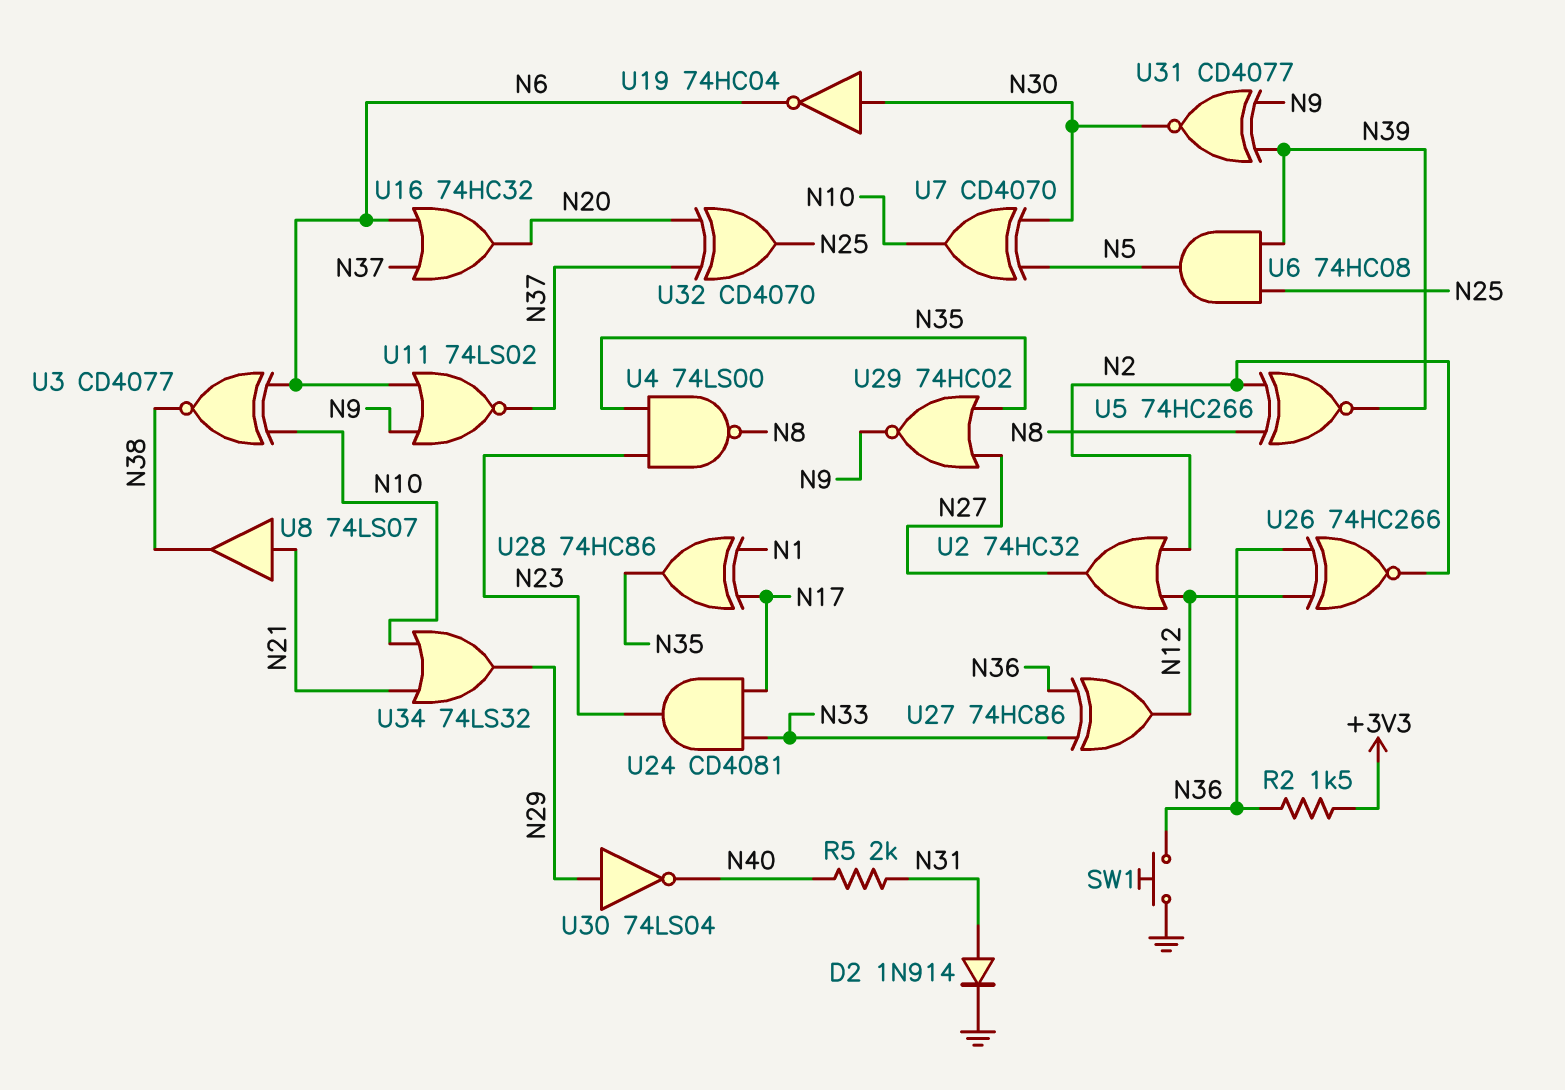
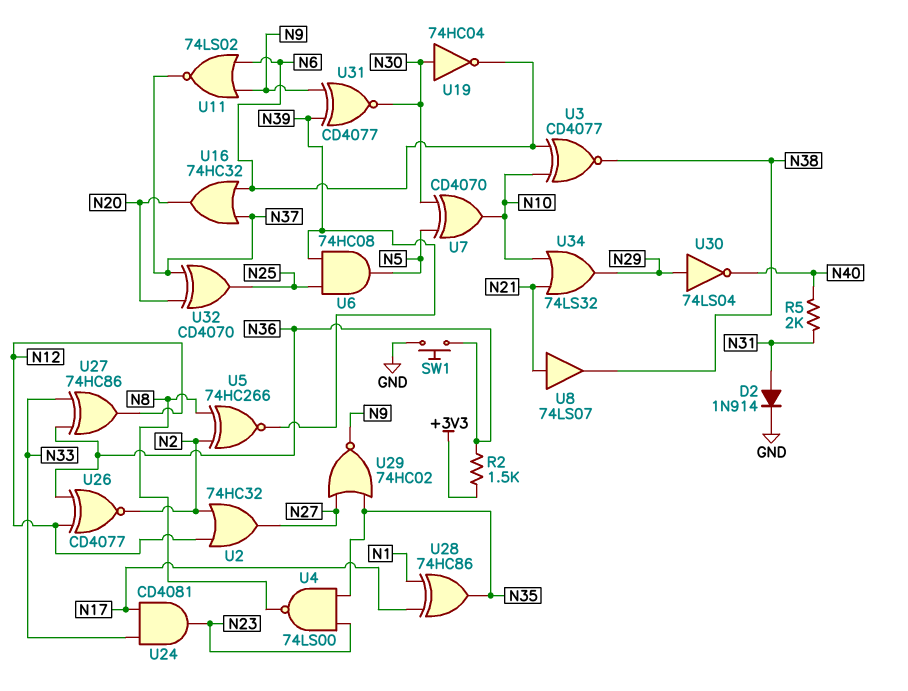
U26: XNOR 74HC266 (in N12, in N36, out N2) -> XNOR CD4077 (in N12, in N36, out N2)

